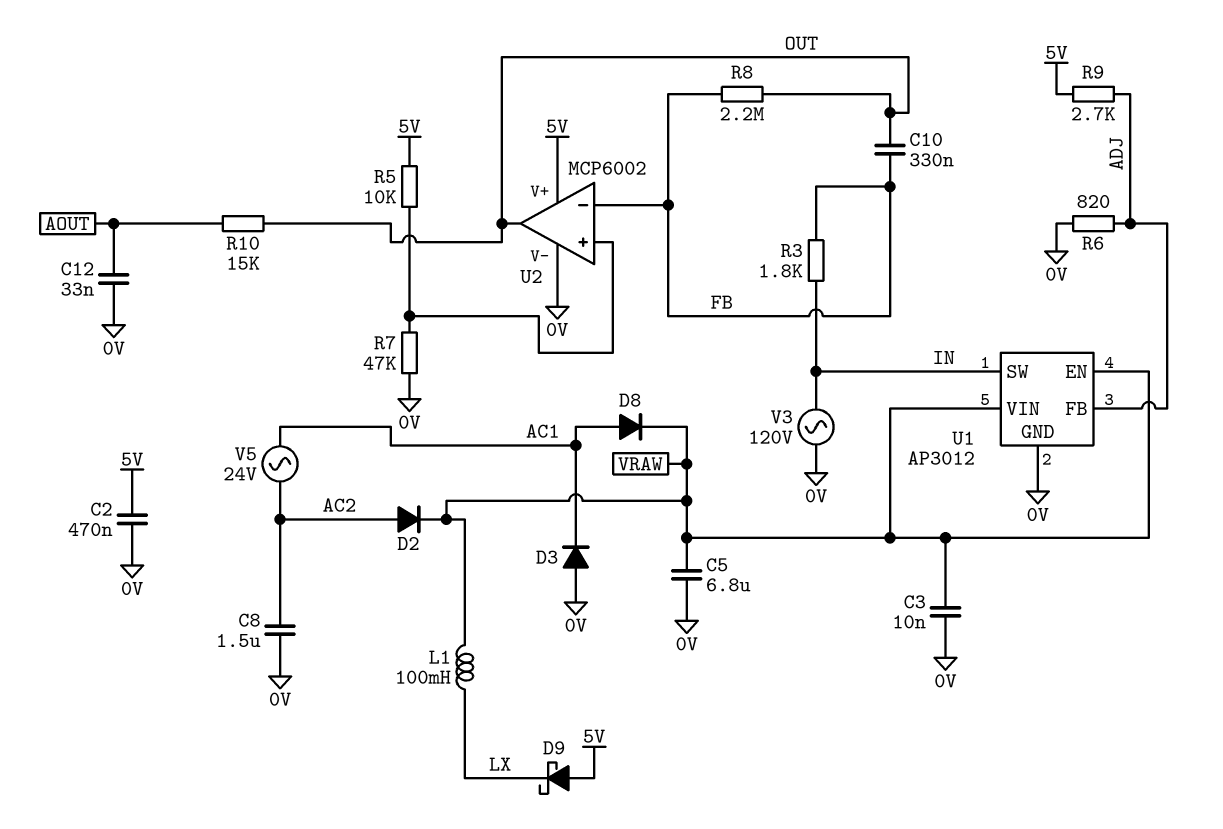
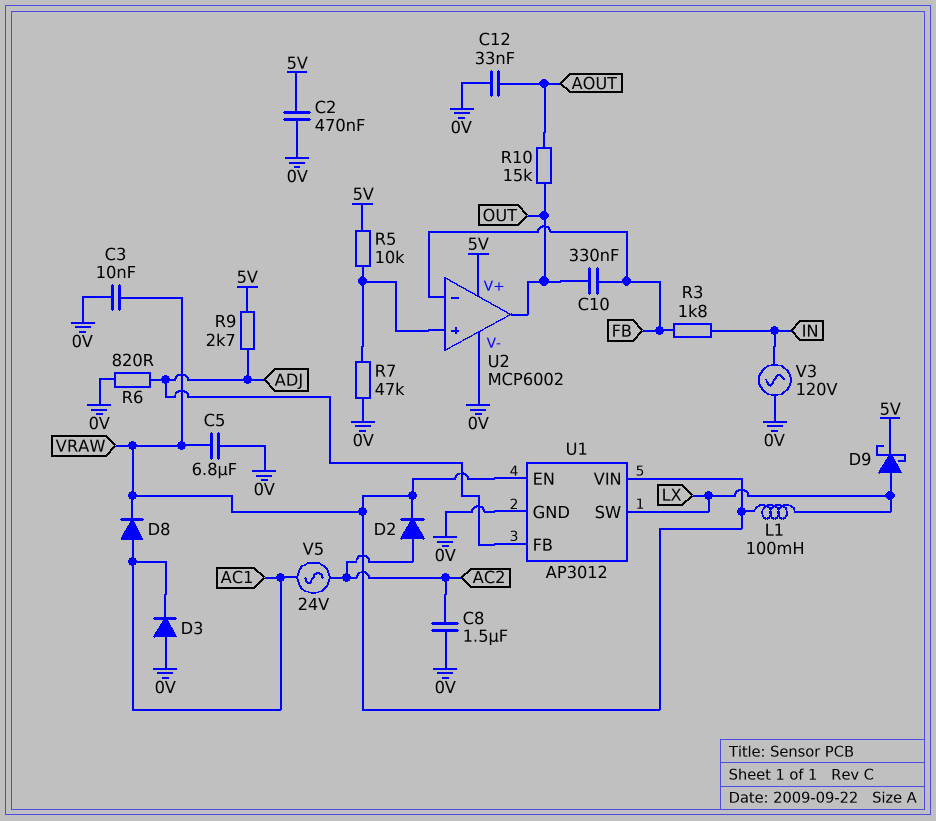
D9: schottky (A 5V, K LX) -> schottky (A LX, K 5V)
R8: 2.2M (FB, OUT) -> none
U1 pin SW: IN -> LX

